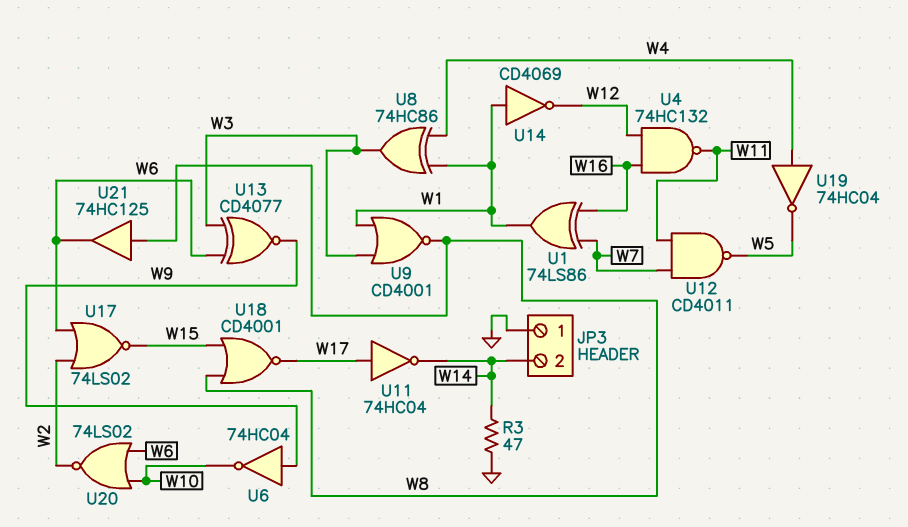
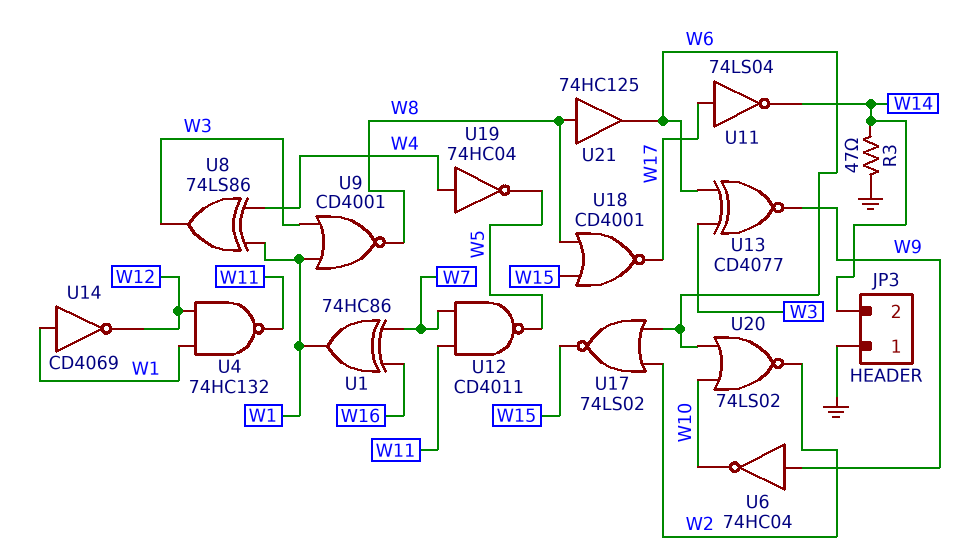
U1: XOR 74LS86 (in W7, in W16, out W1) -> XOR 74HC86 (in W7, in W16, out W1)
U4: NAND 74HC132 (in W12, in W16, out W11) -> NAND 74HC132 (in W1, in W12, out W11)
U8: XOR 74HC86 (in W1, in W4, out W3) -> XOR 74LS86 (in W1, in W4, out W3)
U11: NOT 74HC04 (in W17, out W14) -> NOT 74LS04 (in W17, out W14)

